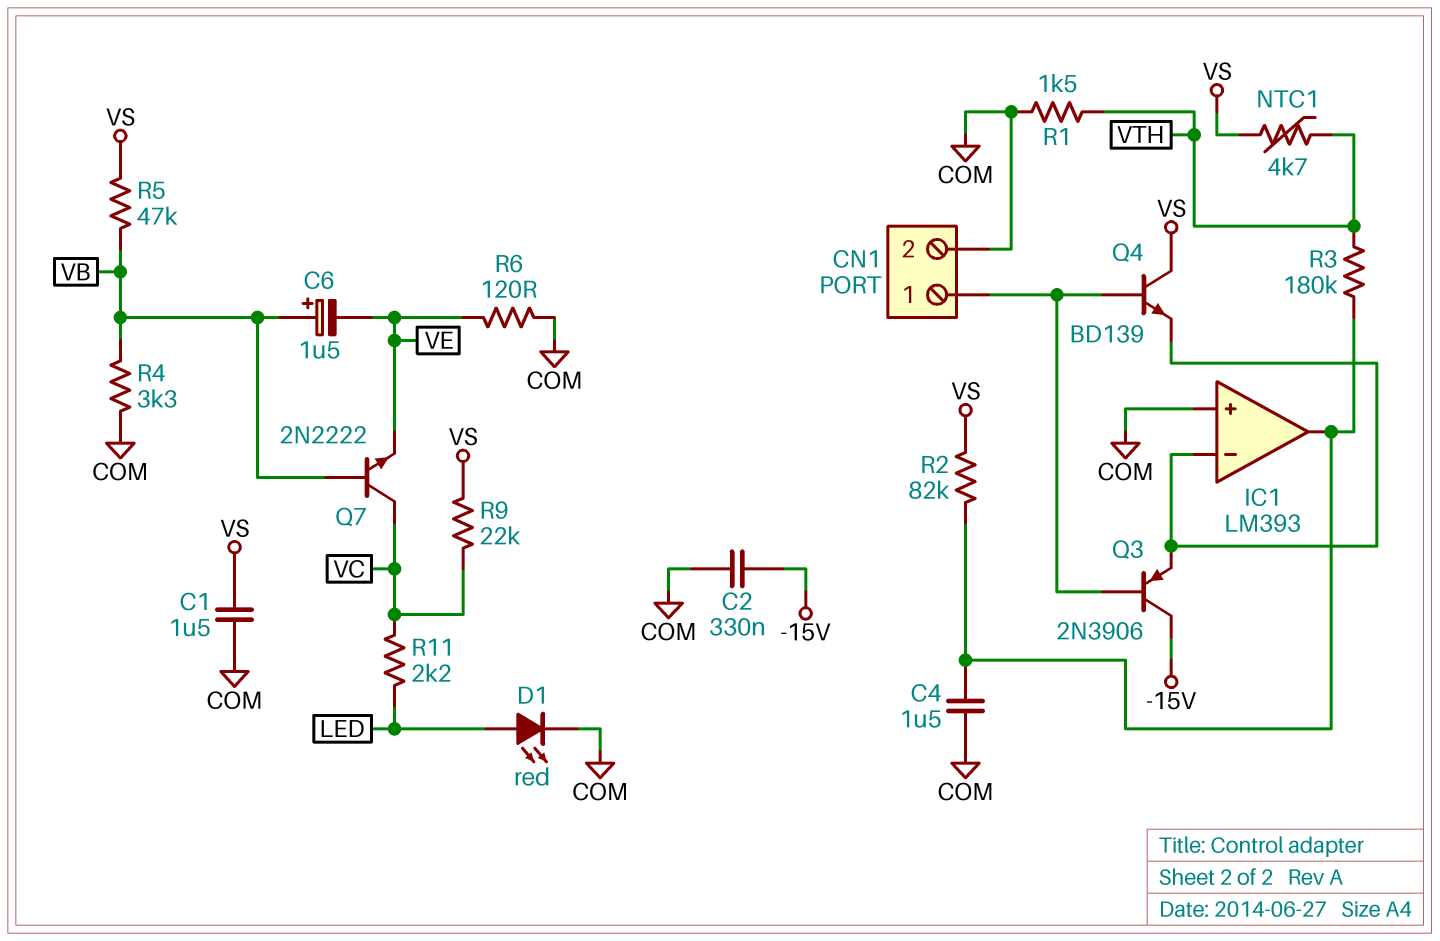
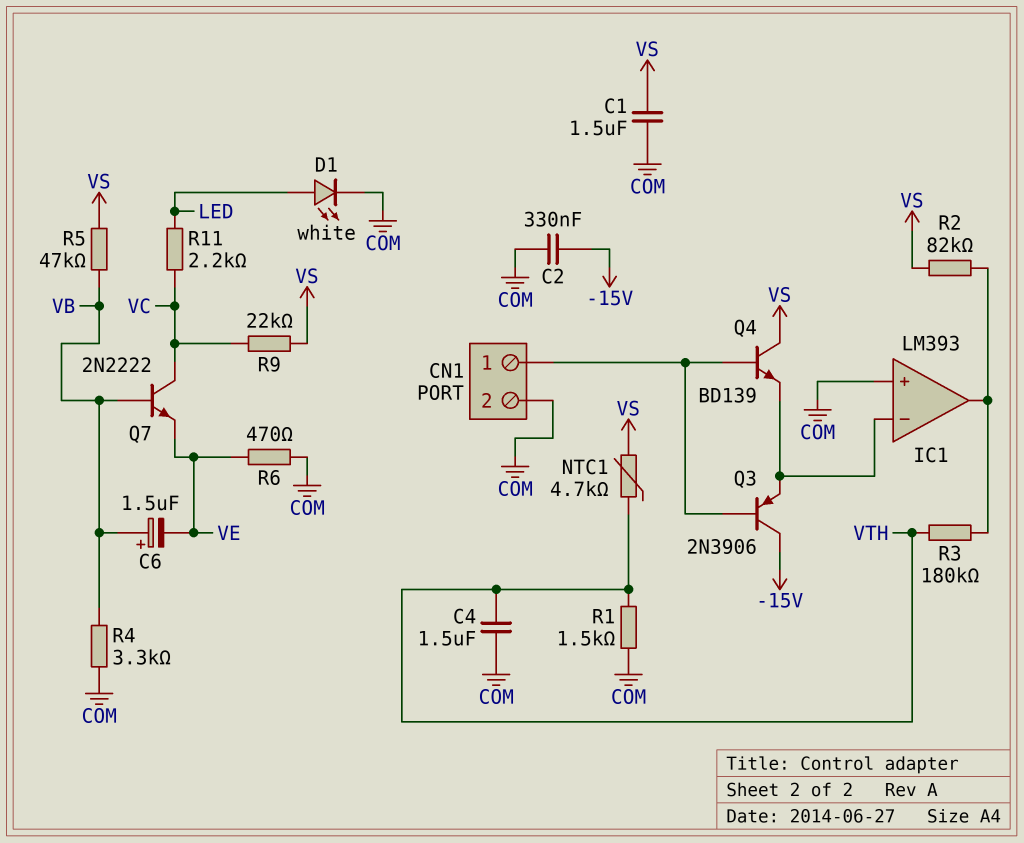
C4: 1.5uF (COM, IC1/out) -> 1.5uF (COM, VTH)
D1: LED red (A LED, K COM) -> LED white (A LED, K COM)
R6: 120 (COM, VE) -> 470 (COM, VE)

